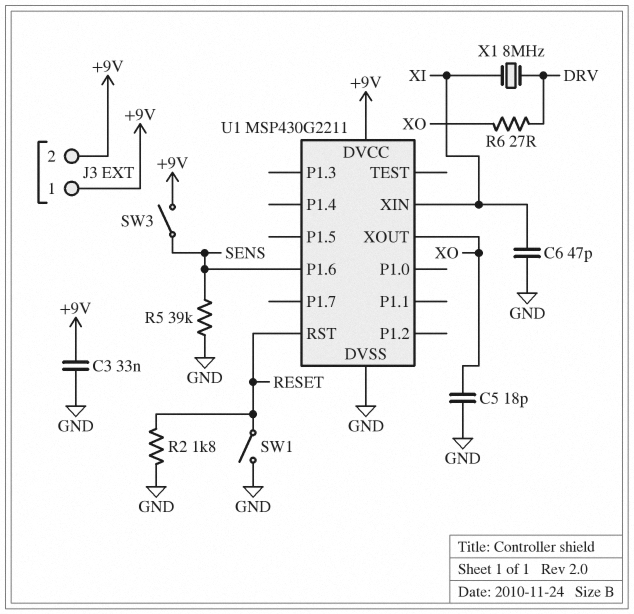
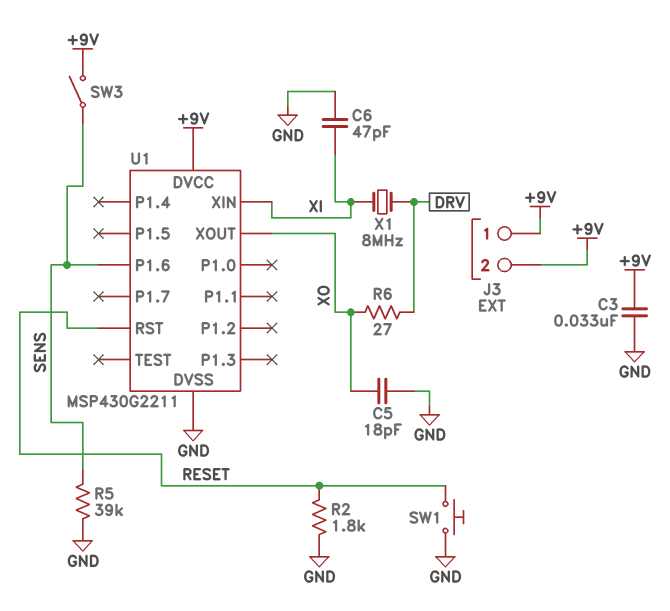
SW1: switch (GND, RESET) -> button (GND, RESET)

